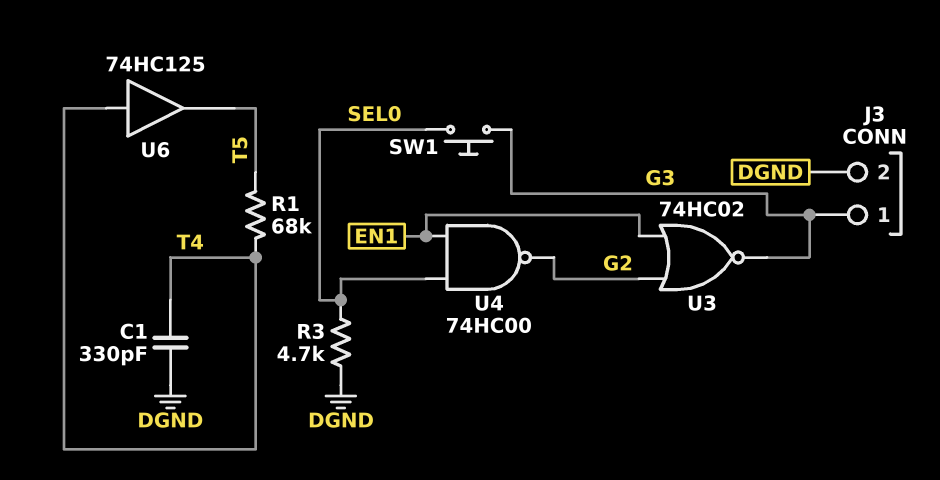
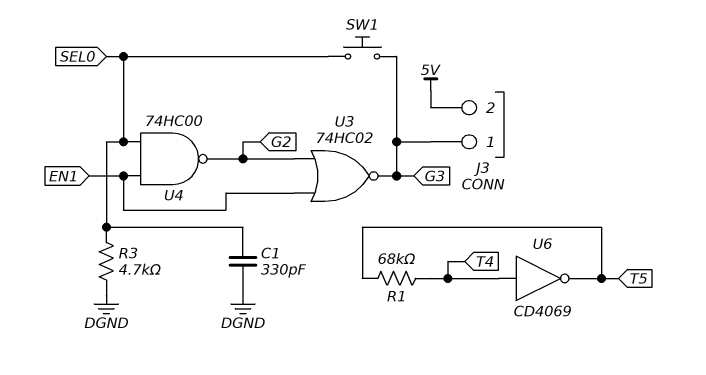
C1: 330pF (DGND, T4) -> 330pF (DGND, SEL0)
J3 pin 2: DGND -> 5V
U6: buffer 74HC125 (in T4, out T5) -> NOT CD4069 (in T4, out T5)

